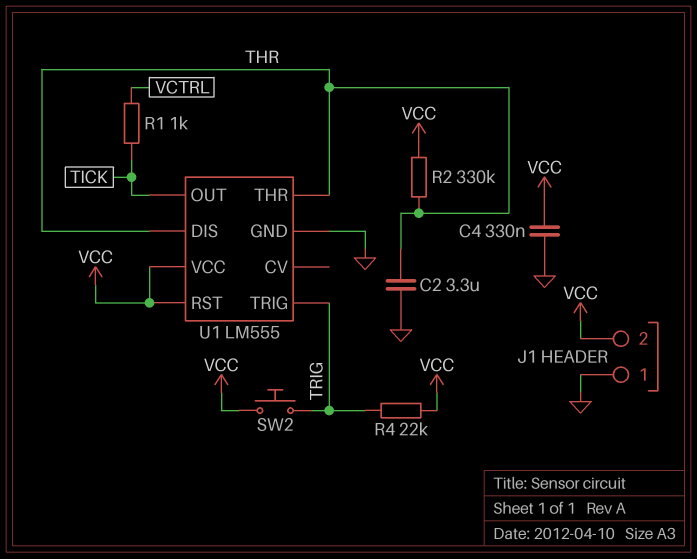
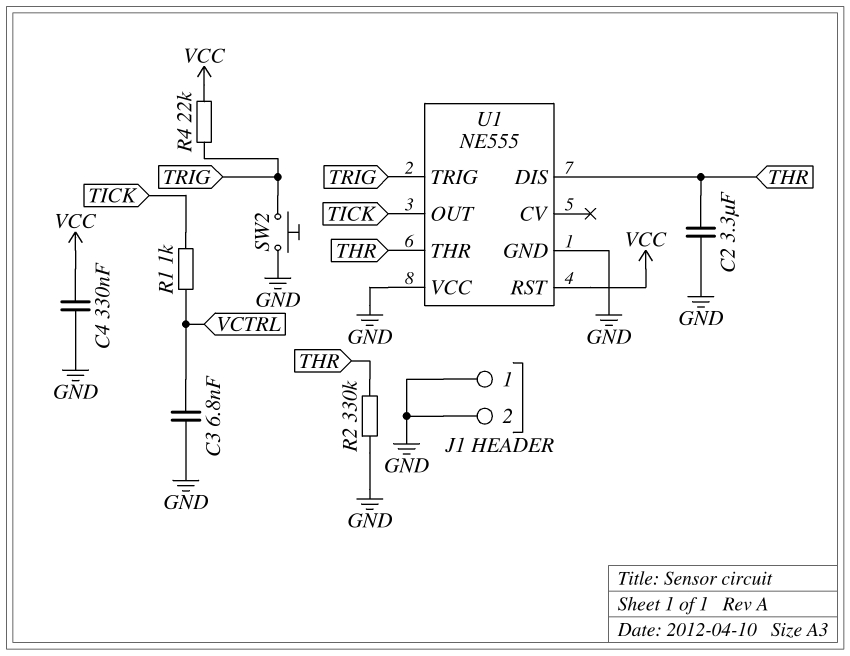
C3: none -> 6.8nF (GND, VCTRL)
J1 pin 2: VCC -> GND
R2: 330k (THR, VCC) -> 330k (GND, THR)
SW2: button (TRIG, VCC) -> button (GND, TRIG)
U1: LM555 -> NE555
U1 pin VCC: VCC -> GND

